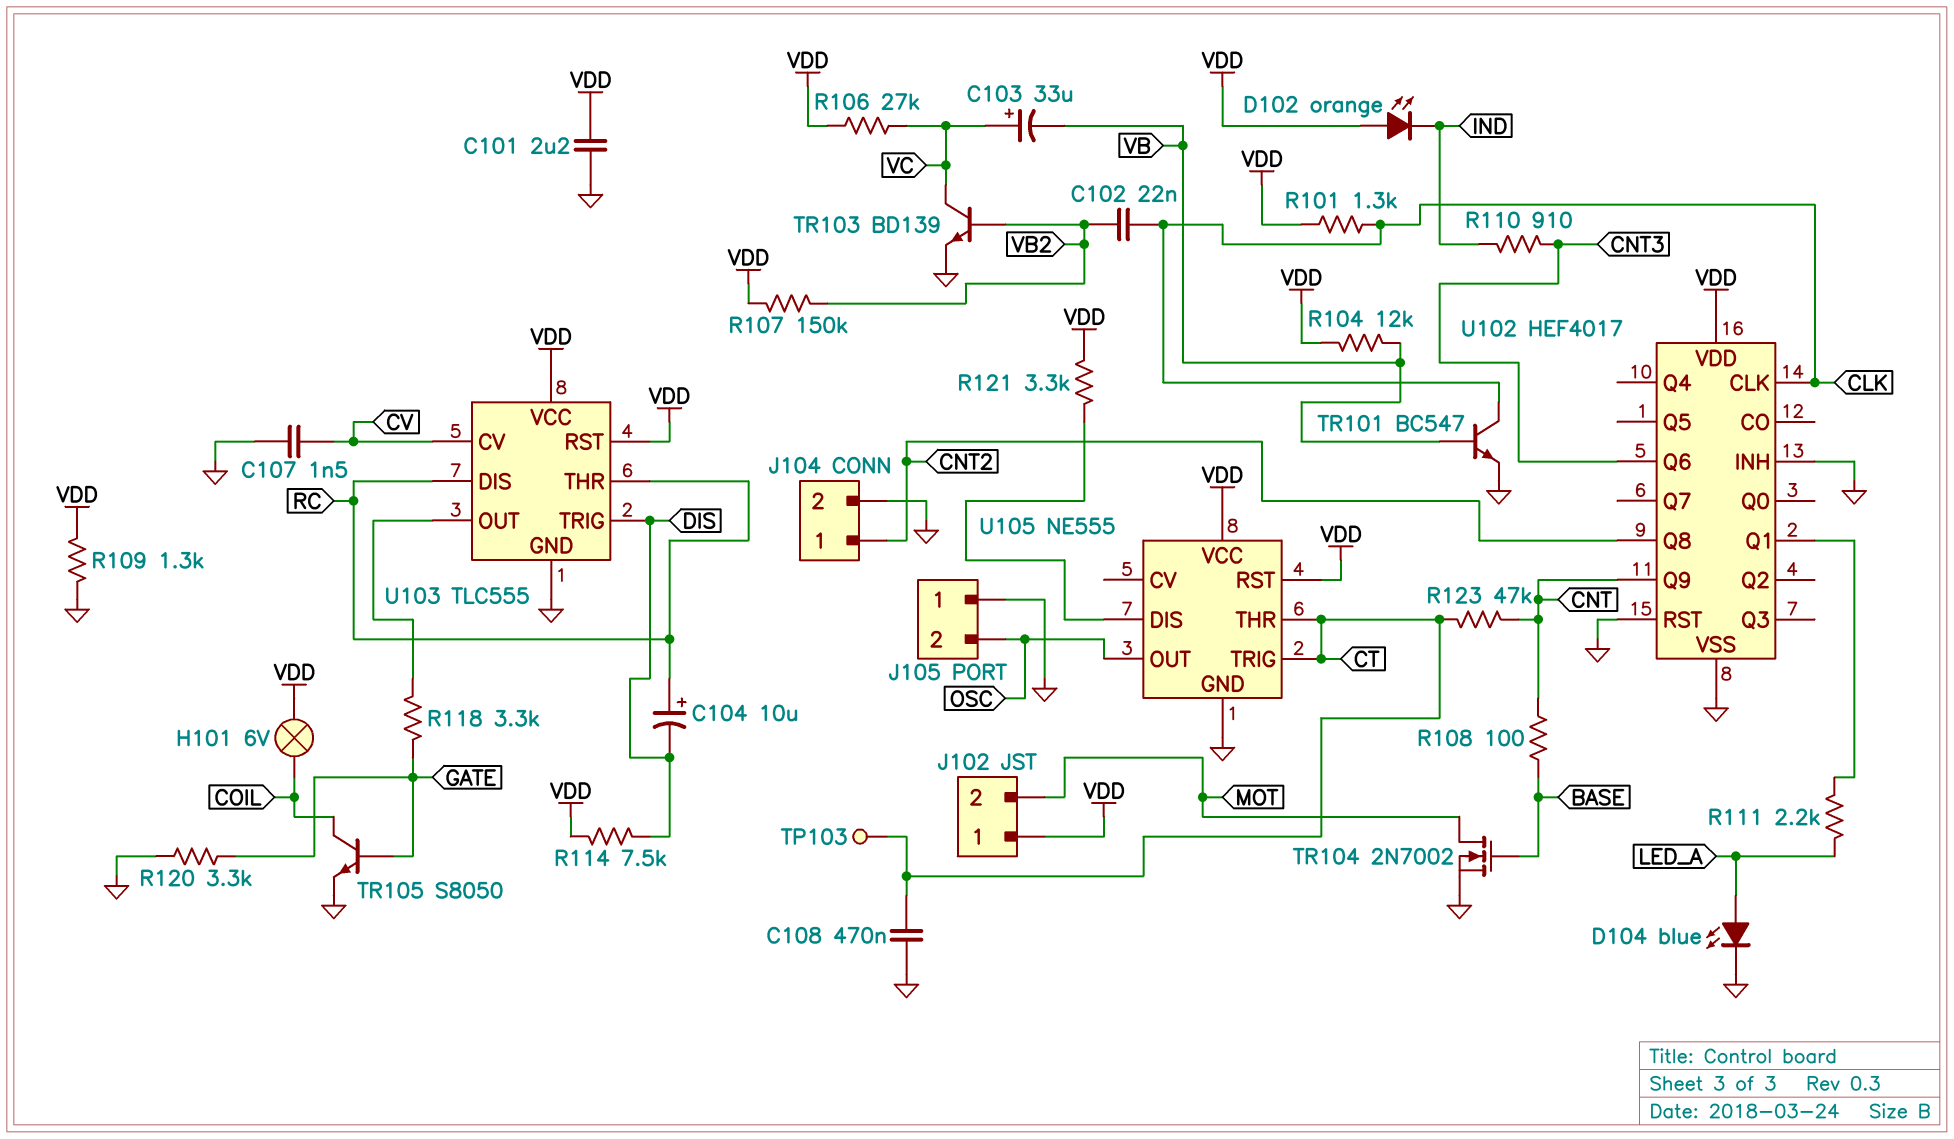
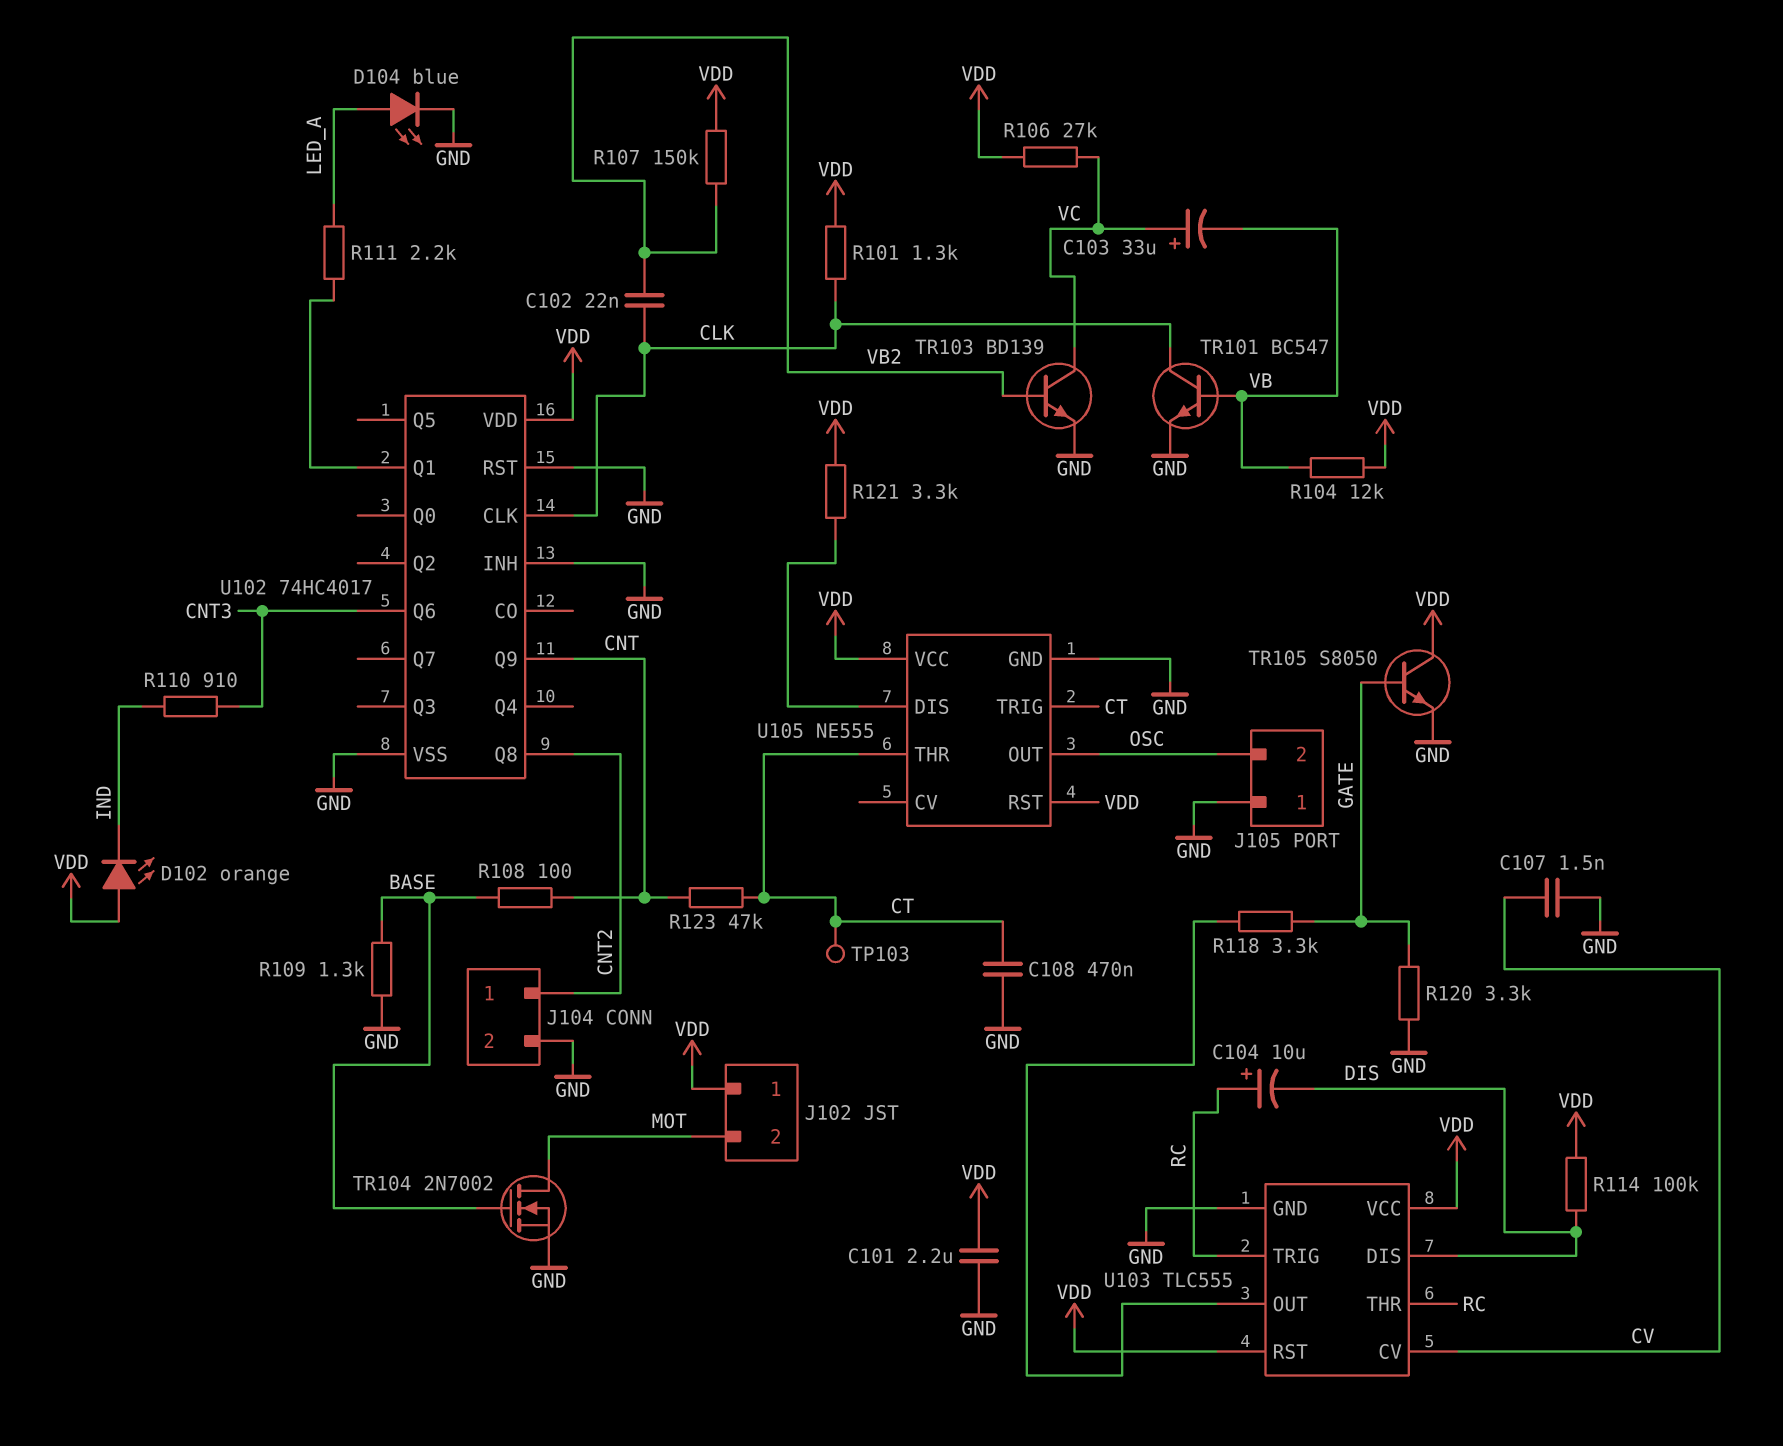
H101: lamp 6V (COIL, VDD) -> none
R109: 1.3k (GND, VDD) -> 1.3k (BASE, GND)
R114: 7.5k (DIS, VDD) -> 100k (DIS, VDD)
TR105: NPN S8050 (B GATE, C COIL, E GND) -> NPN S8050 (B GATE, C VDD, E GND)
U102: HEF4017 -> 74HC4017
U103 pin DIS: RC -> DIS
U103 pin TRIG: DIS -> RC

